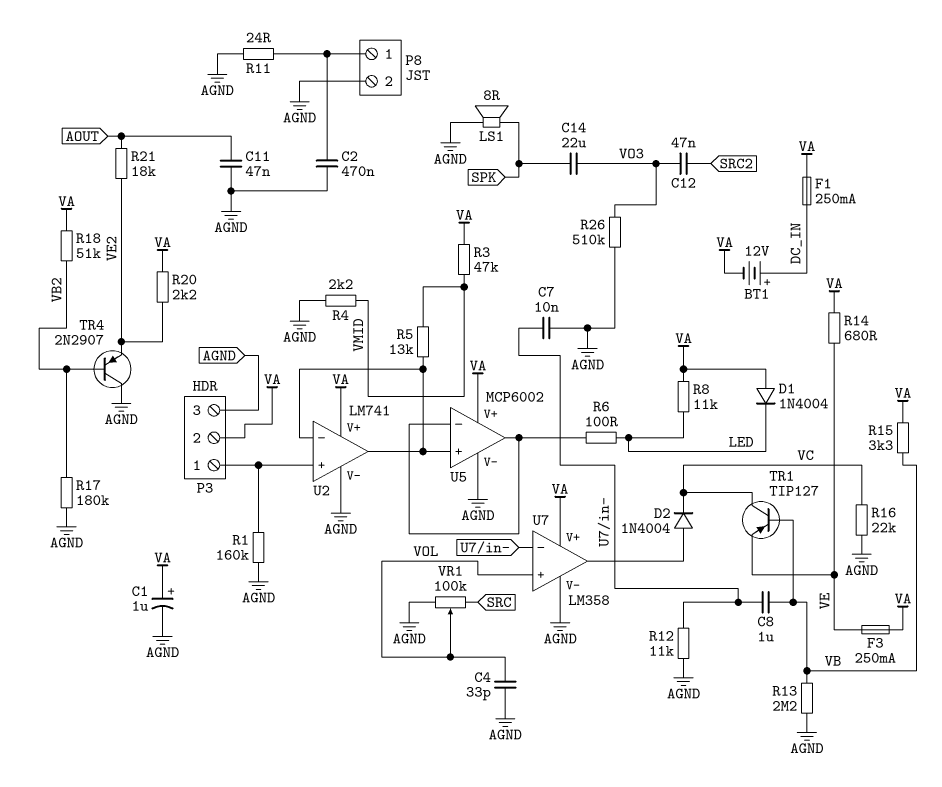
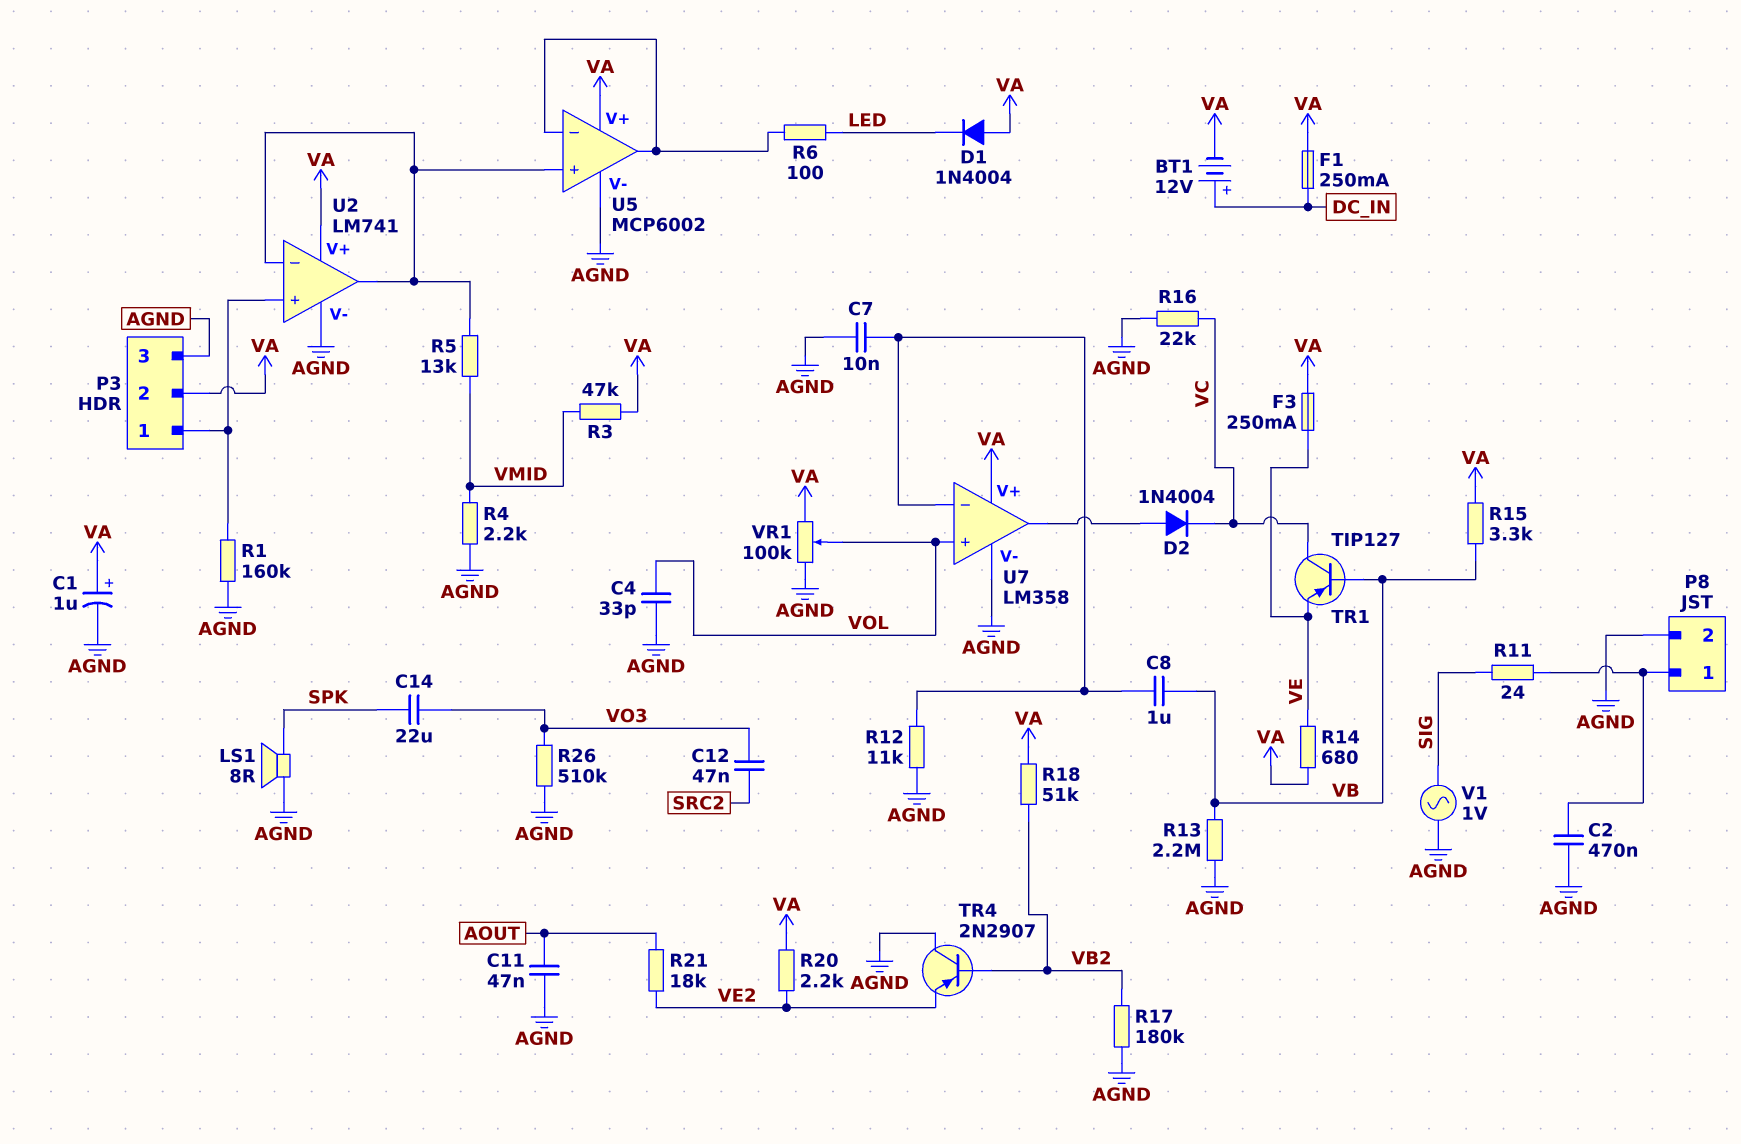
R8: 11k (LED, VA) -> none
R11: 24 (AGND, P8/1) -> 24 (P8/1, SIG)
V1: none -> AC 1V (AGND, SIG)
VR1: 100k (AGND, SRC, wiper VOL) -> 100k (AGND, VA, wiper VOL)

